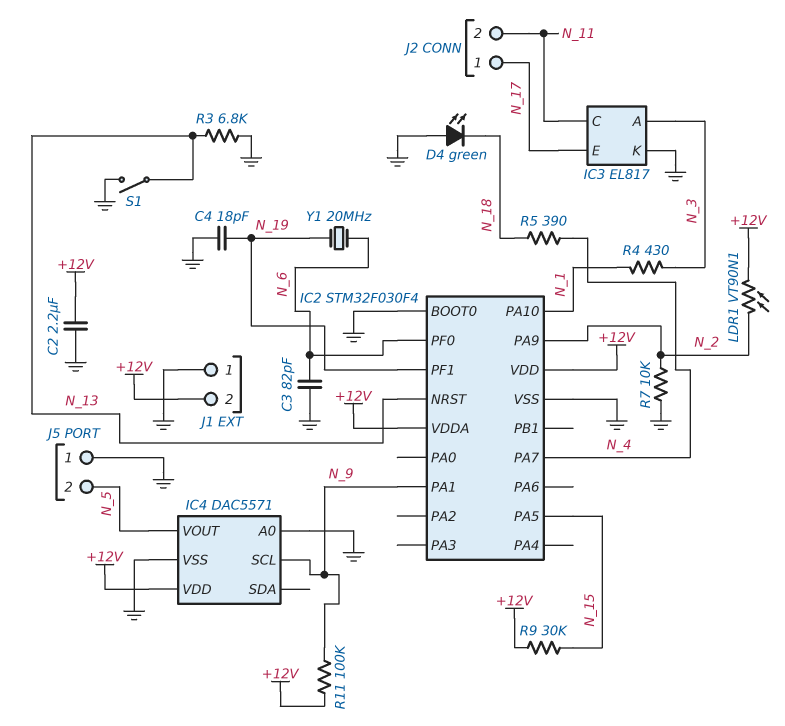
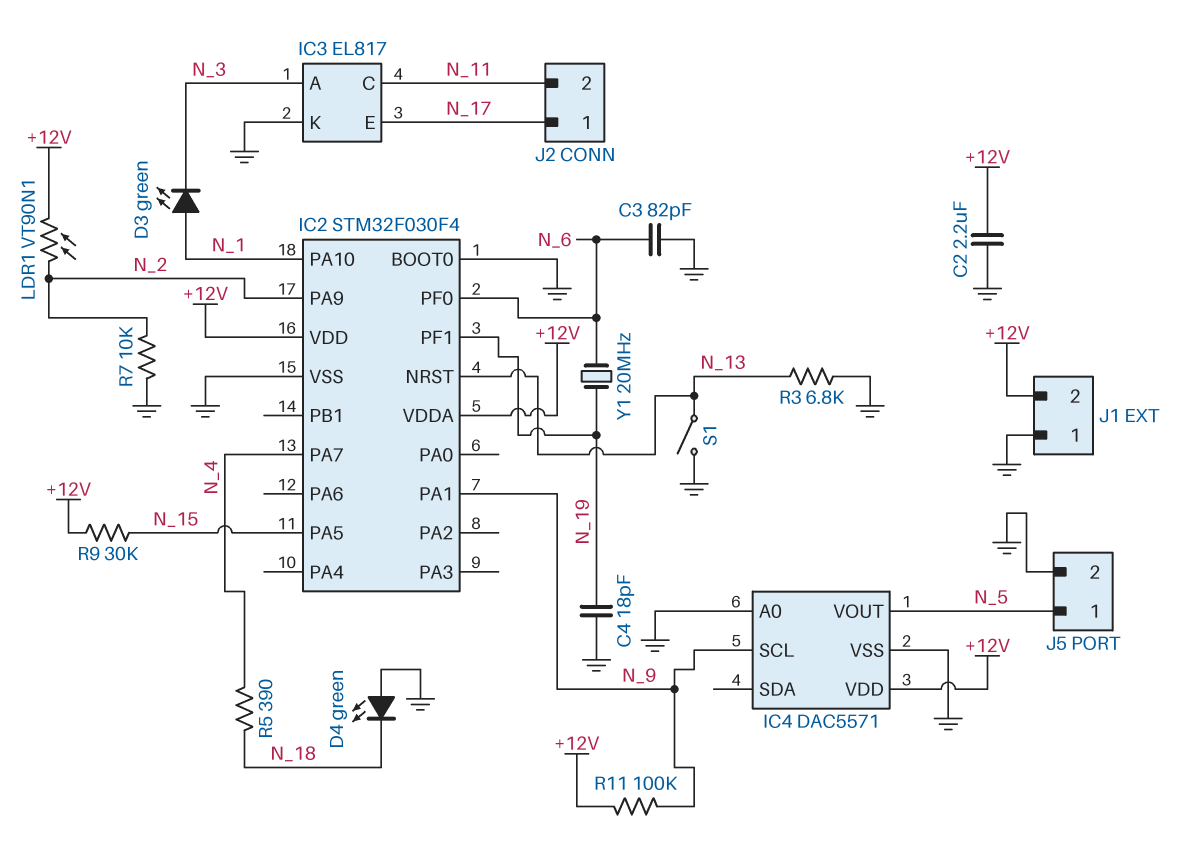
D3: none -> LED green (A N_1, K N_3)
J5 pin 1: GND -> N_5
J5 pin 2: N_5 -> GND
R4: 430 (N_1, N_3) -> none

